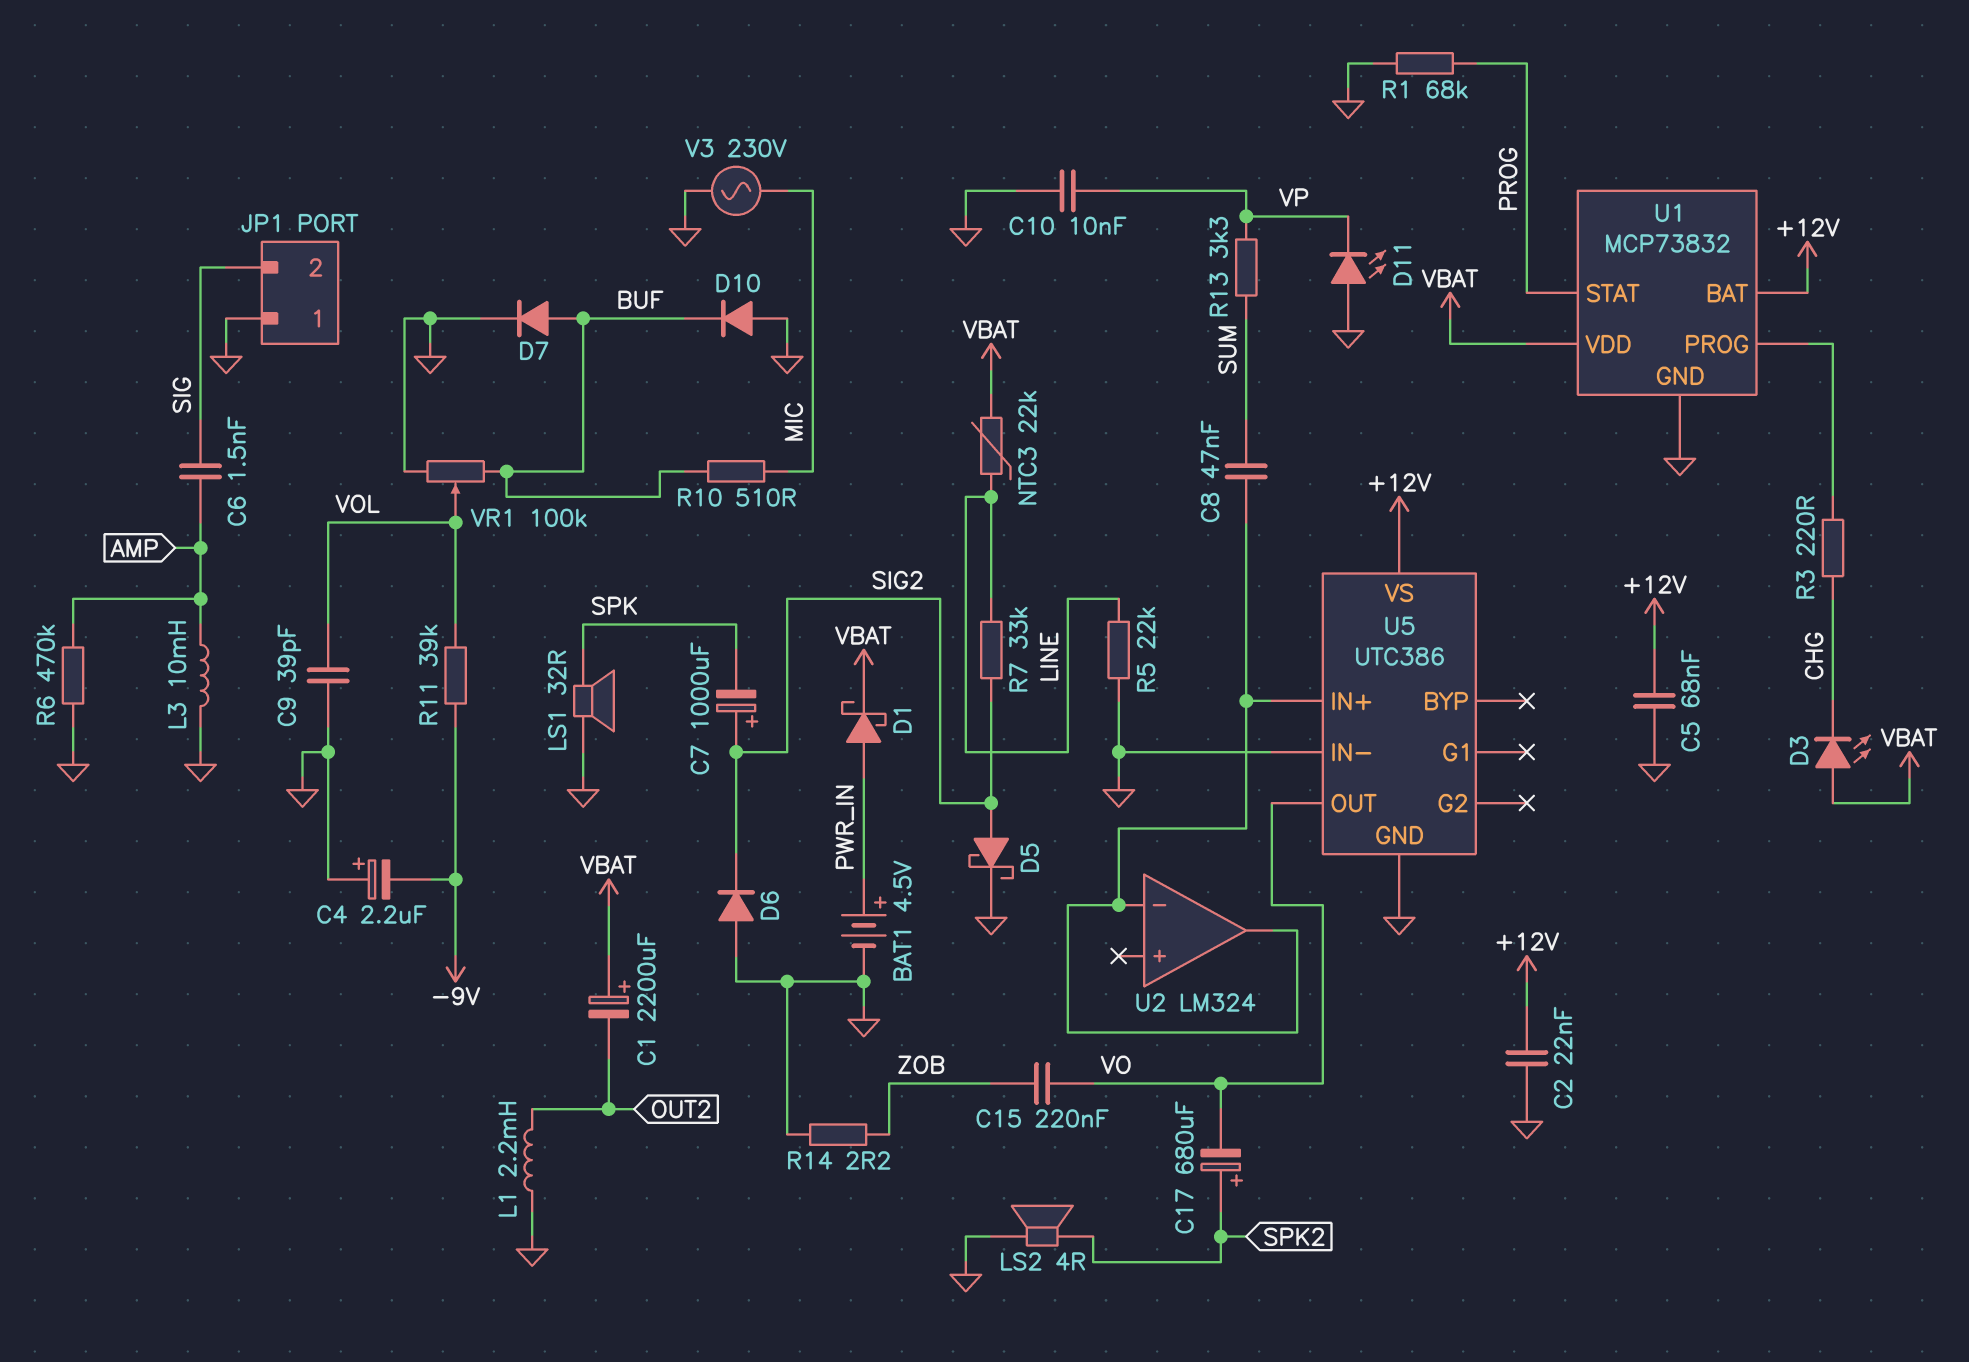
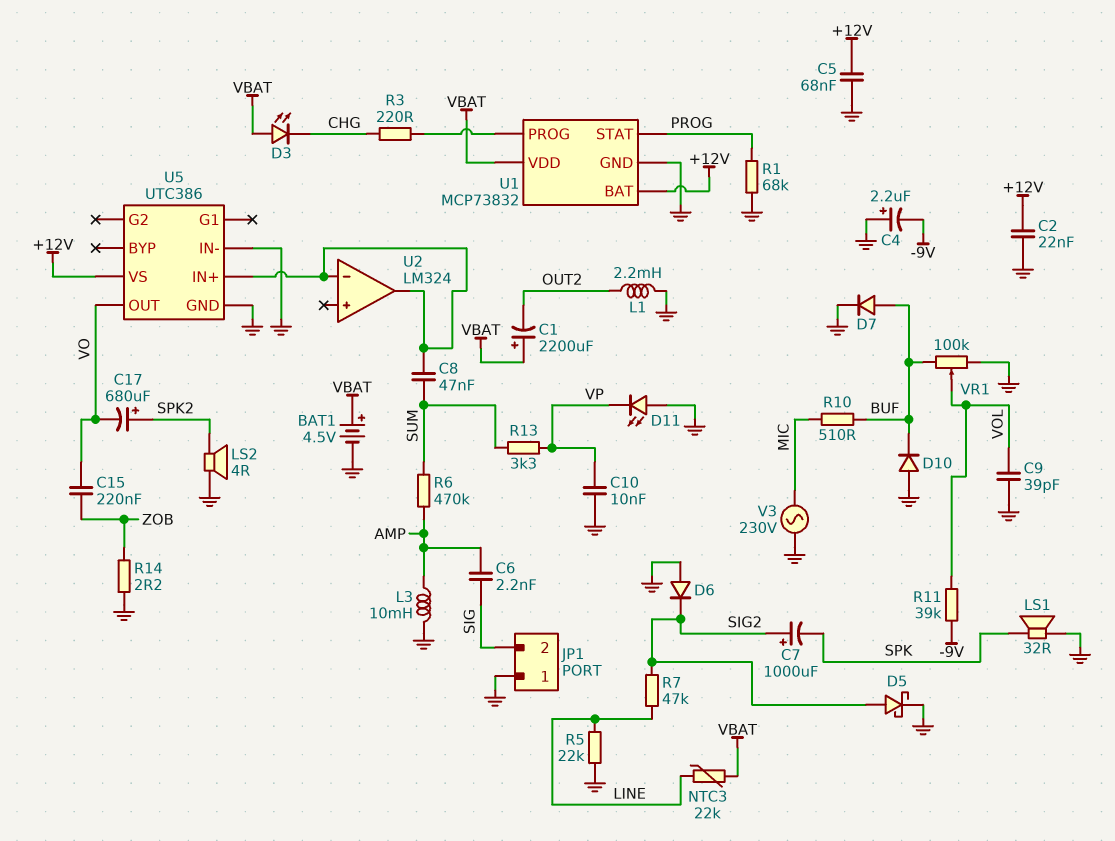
BAT1: 4.5V (plus PWR_IN, minus GND) -> 4.5V (plus VBAT, minus GND)
C6: 1.5nF (AMP, SIG) -> 2.2nF (AMP, SIG)
D1: schottky (A PWR_IN, K VBAT) -> none
R6: 470k (AMP, GND) -> 470k (AMP, SUM)
R7: 33k (LINE, SIG2) -> 47k (LINE, SIG2)

